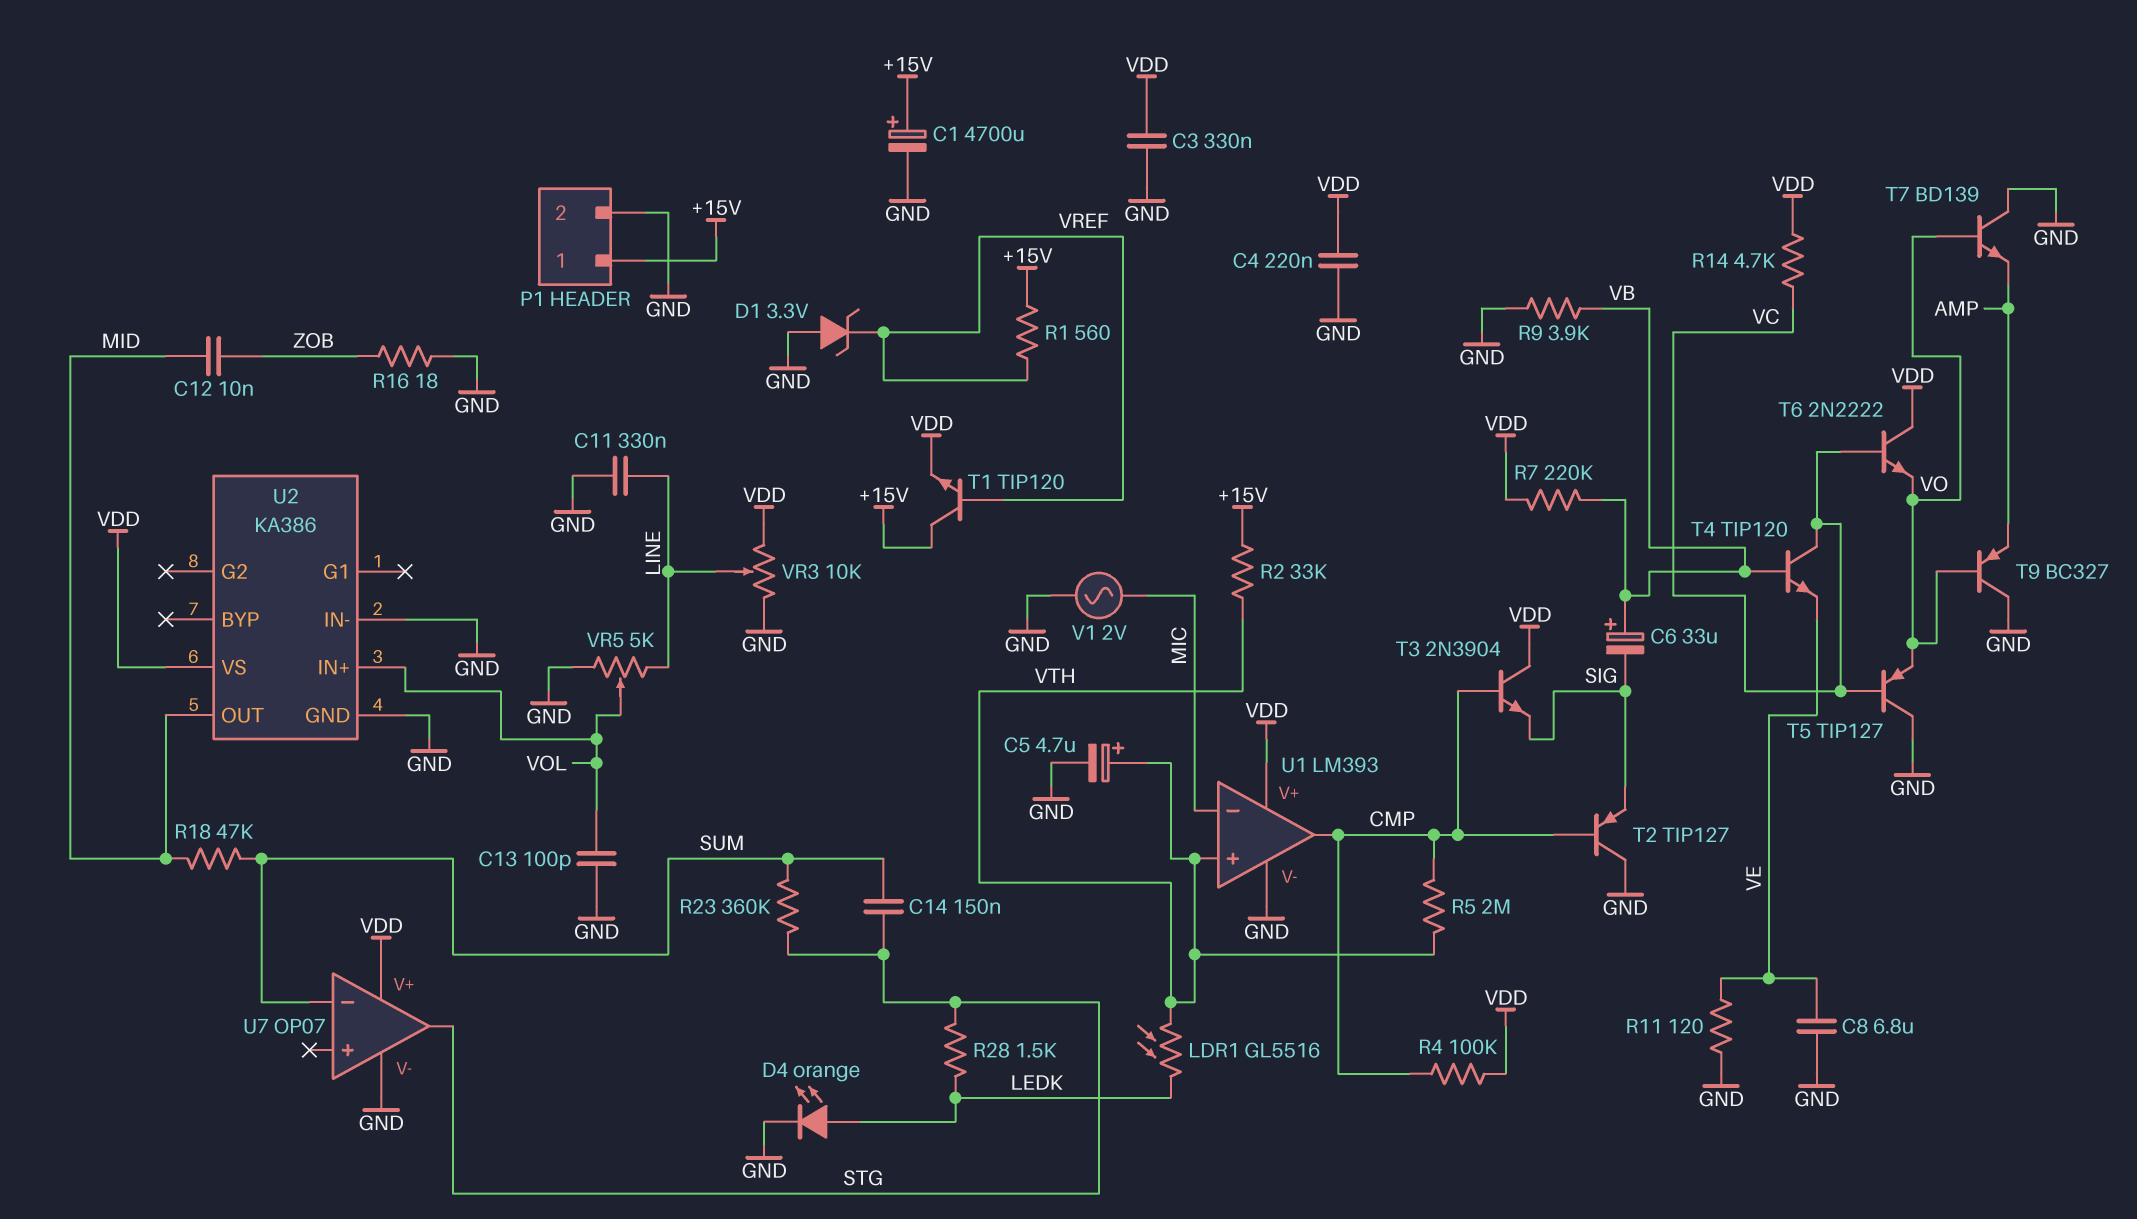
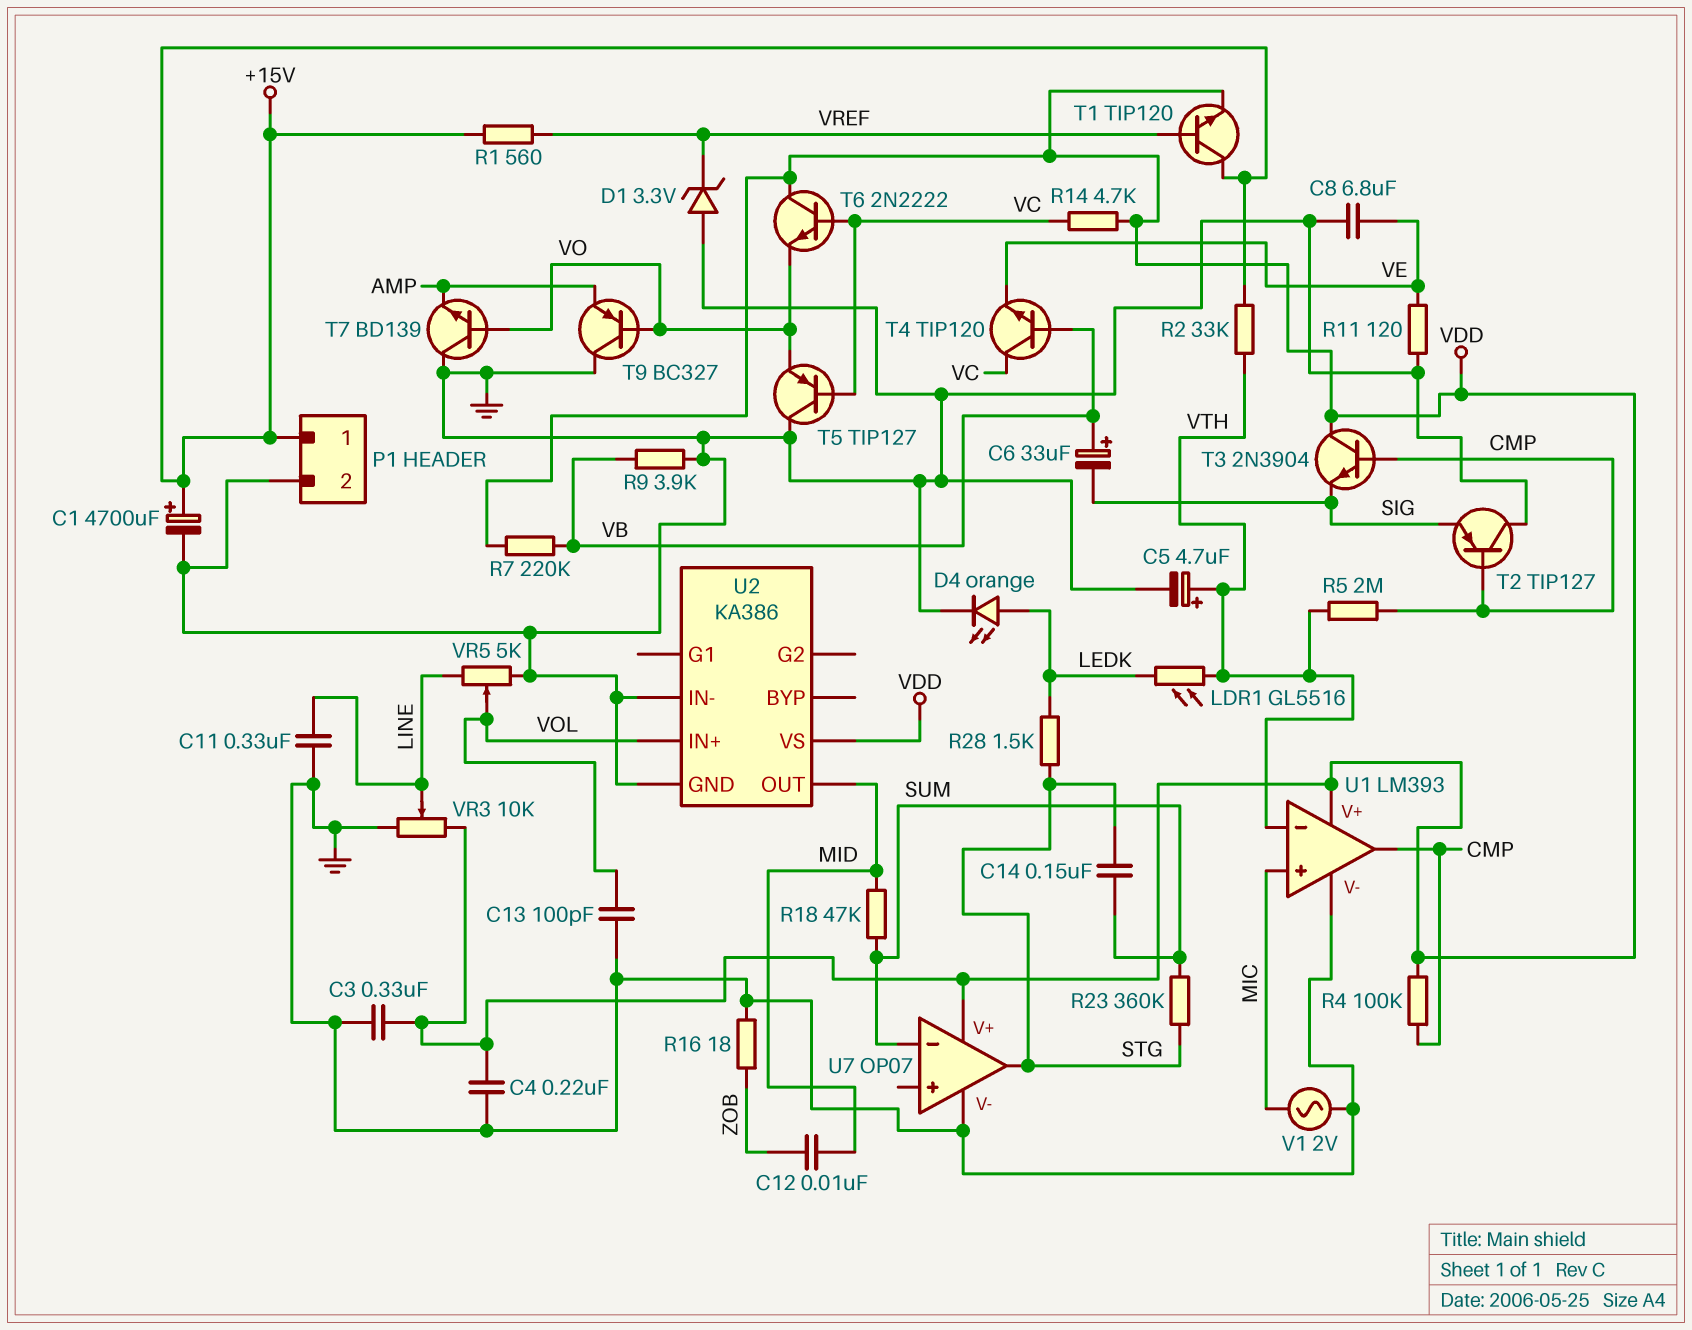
U1 pin in+: VTH -> MIC
U1 pin in-: MIC -> VTH

